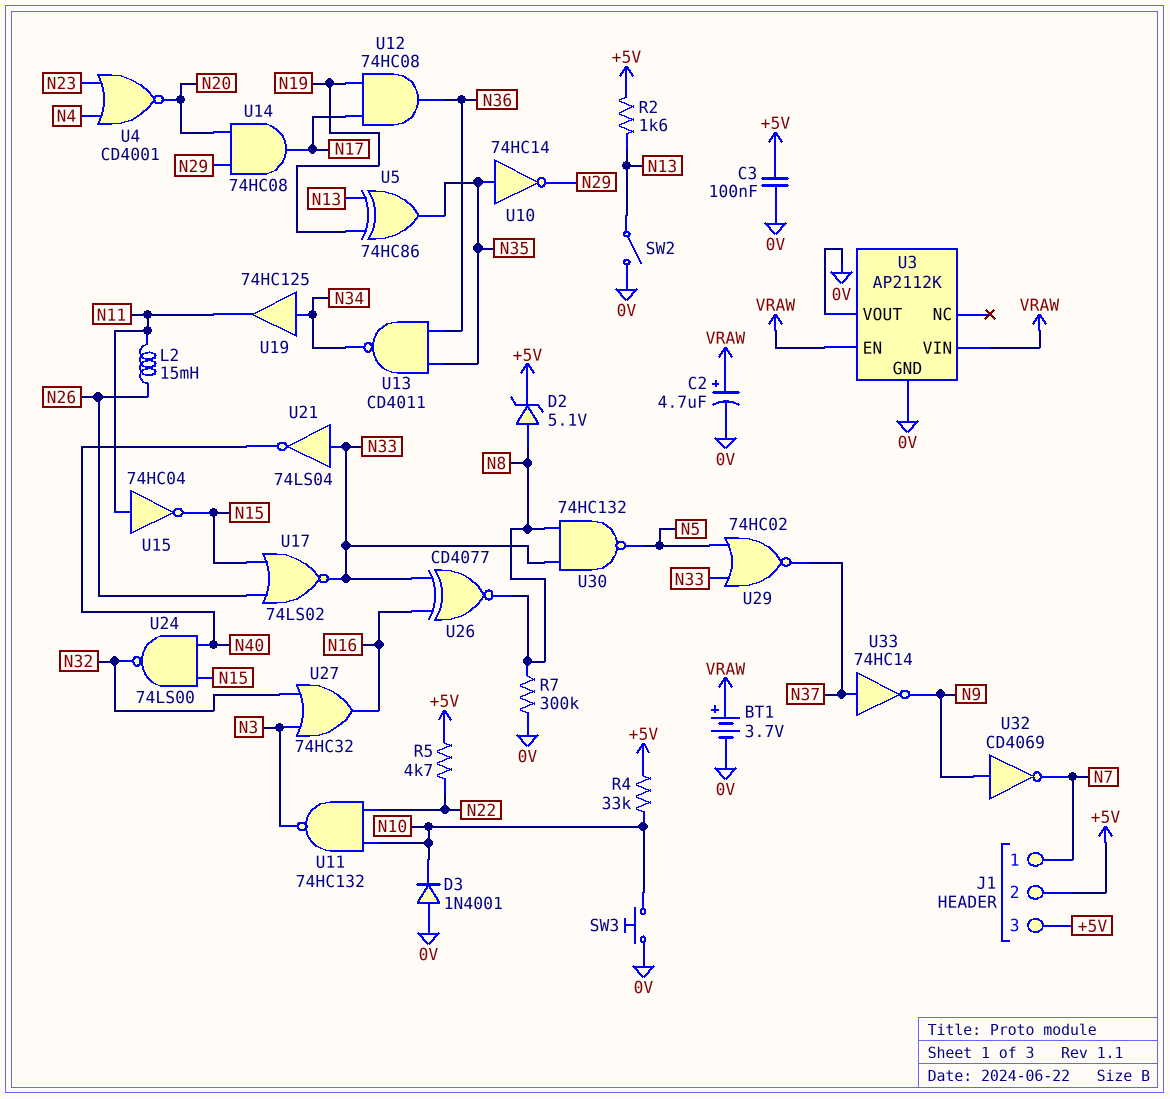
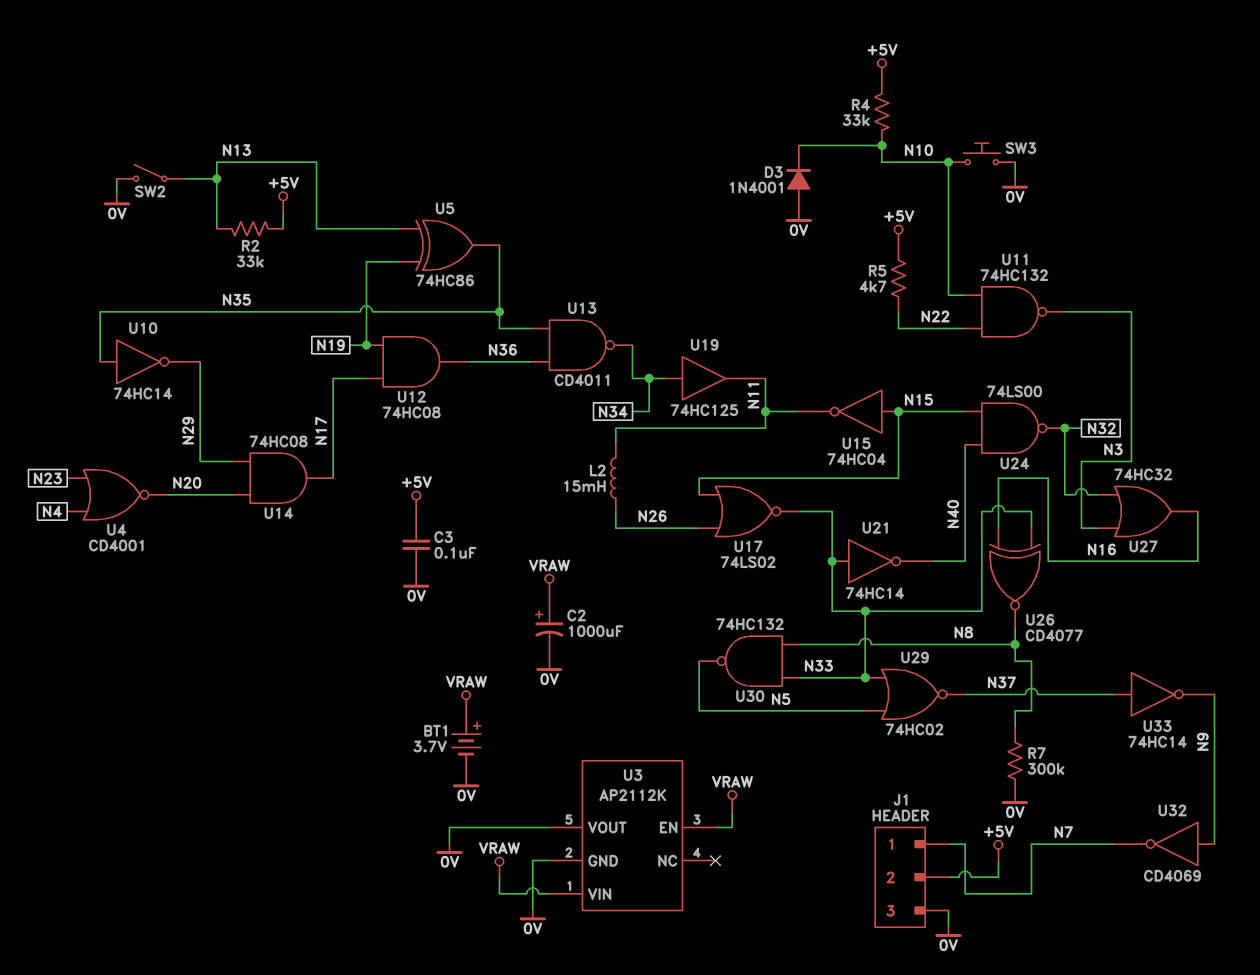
C2: 4.7uF (plus VRAW, minus 0V) -> 1000uF (plus VRAW, minus 0V)
D2: zener 5.1V (A N8, K +5V) -> none
J1 pin 3: +5V -> 0V
R2: 1.6k (+5V, N13) -> 33k (+5V, N13)
U15: NOT 74HC04 (in N11, out N15) -> NOT 74HC04 (in N15, out N11)
U21: NOT 74LS04 (in N33, out N40) -> NOT 74HC14 (in N33, out N40)

